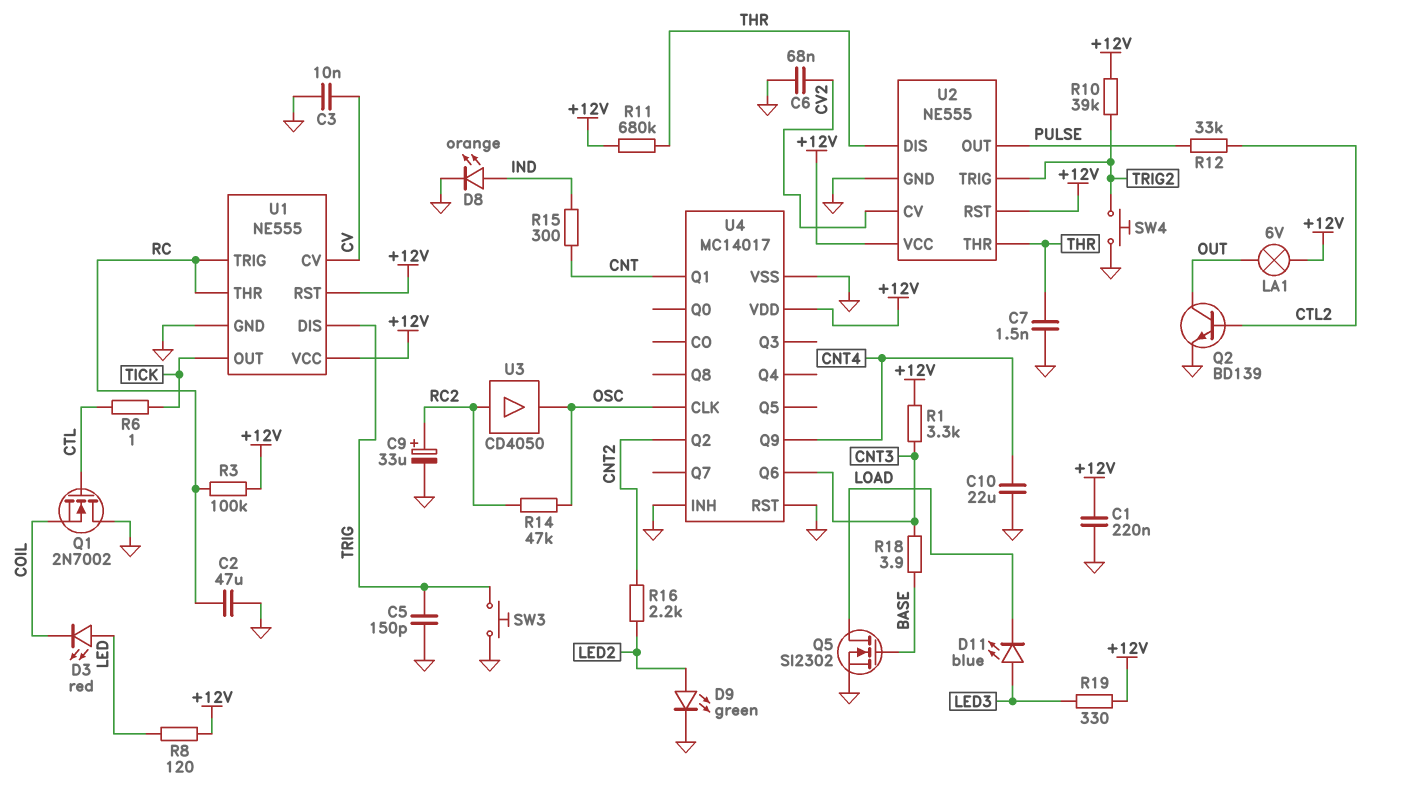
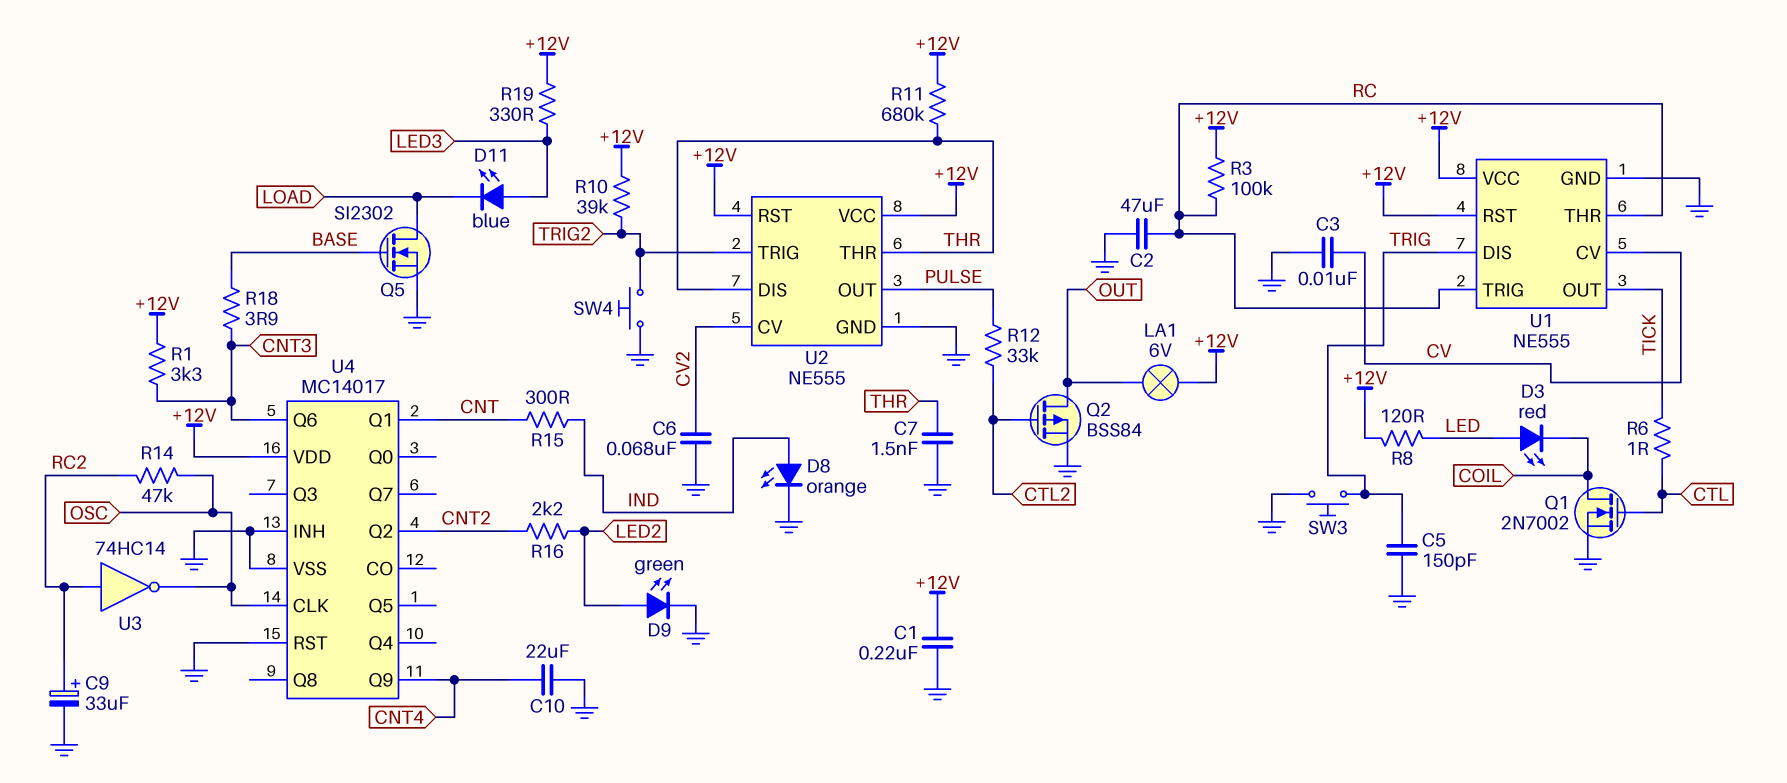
Q1: NMOS 2N7002 (G CTL, D GND, S COIL) -> NMOS 2N7002 (G CTL, D COIL, S GND)
Q2: NPN BD139 (B CTL2, C OUT, E GND) -> PMOS BSS84 (G CTL2, D OUT, S GND)
U3: buffer CD4050 (in RC2, out OSC) -> NOT 74HC14 (in RC2, out OSC)

